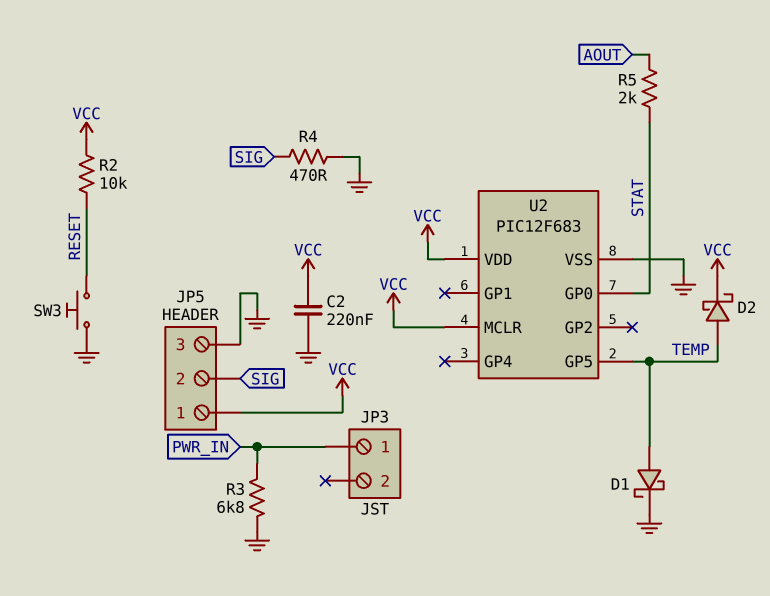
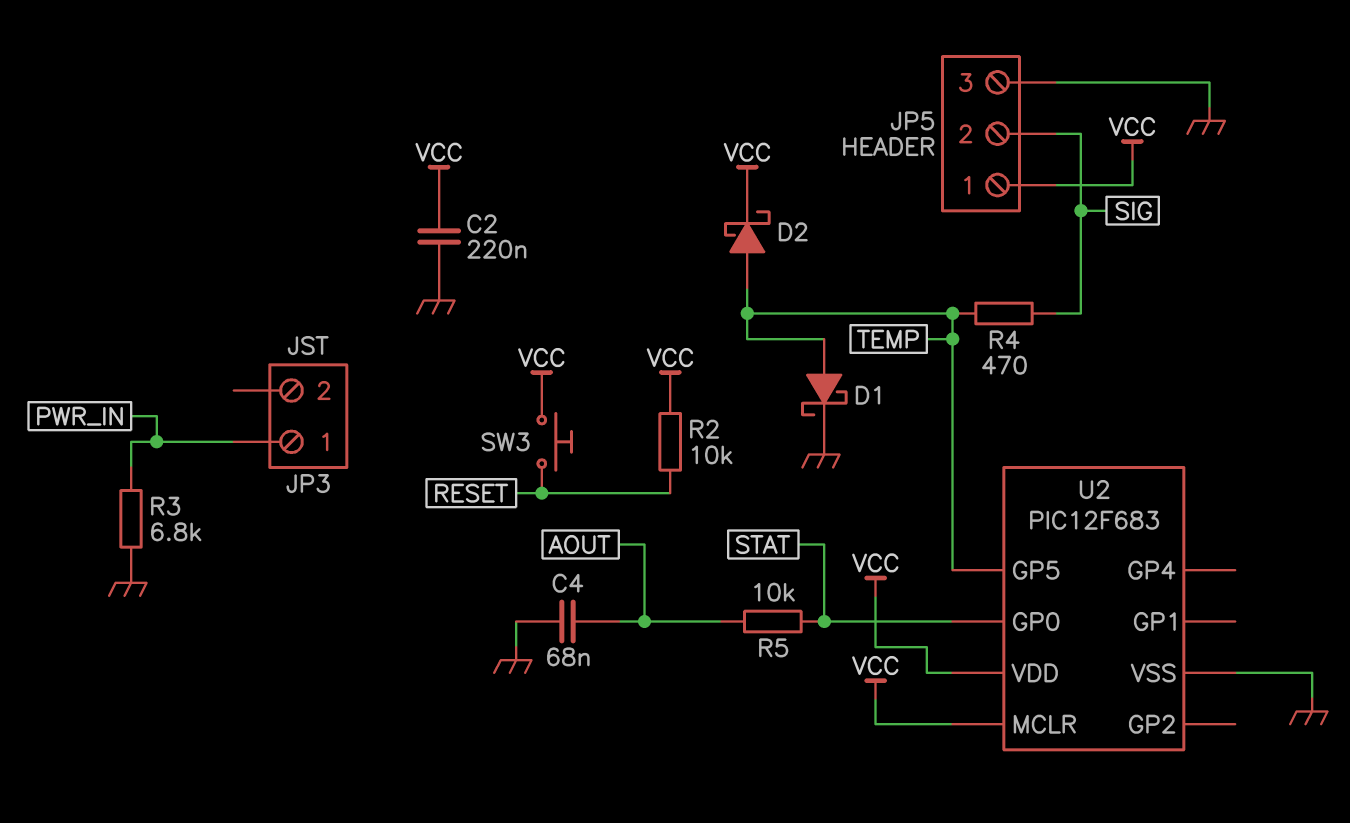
C4: none -> 68nF (AOUT, GND)
R4: 470 (GND, SIG) -> 470 (SIG, TEMP)
R5: 2k (AOUT, STAT) -> 10k (AOUT, STAT)
SW3: button (GND, RESET) -> button (RESET, VCC)

